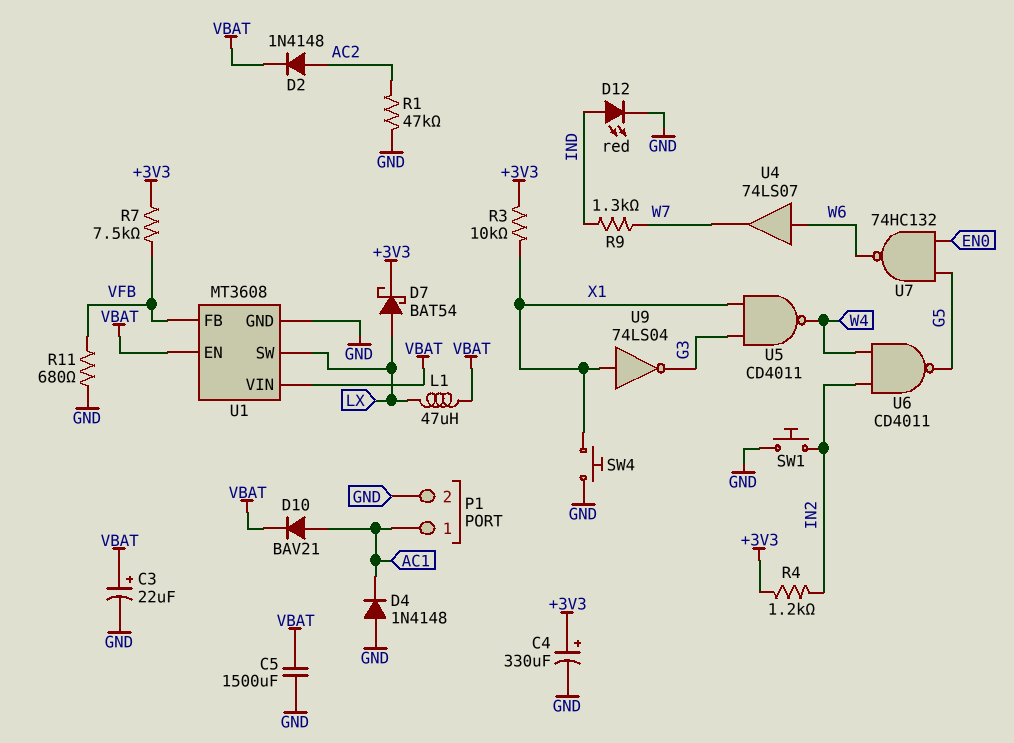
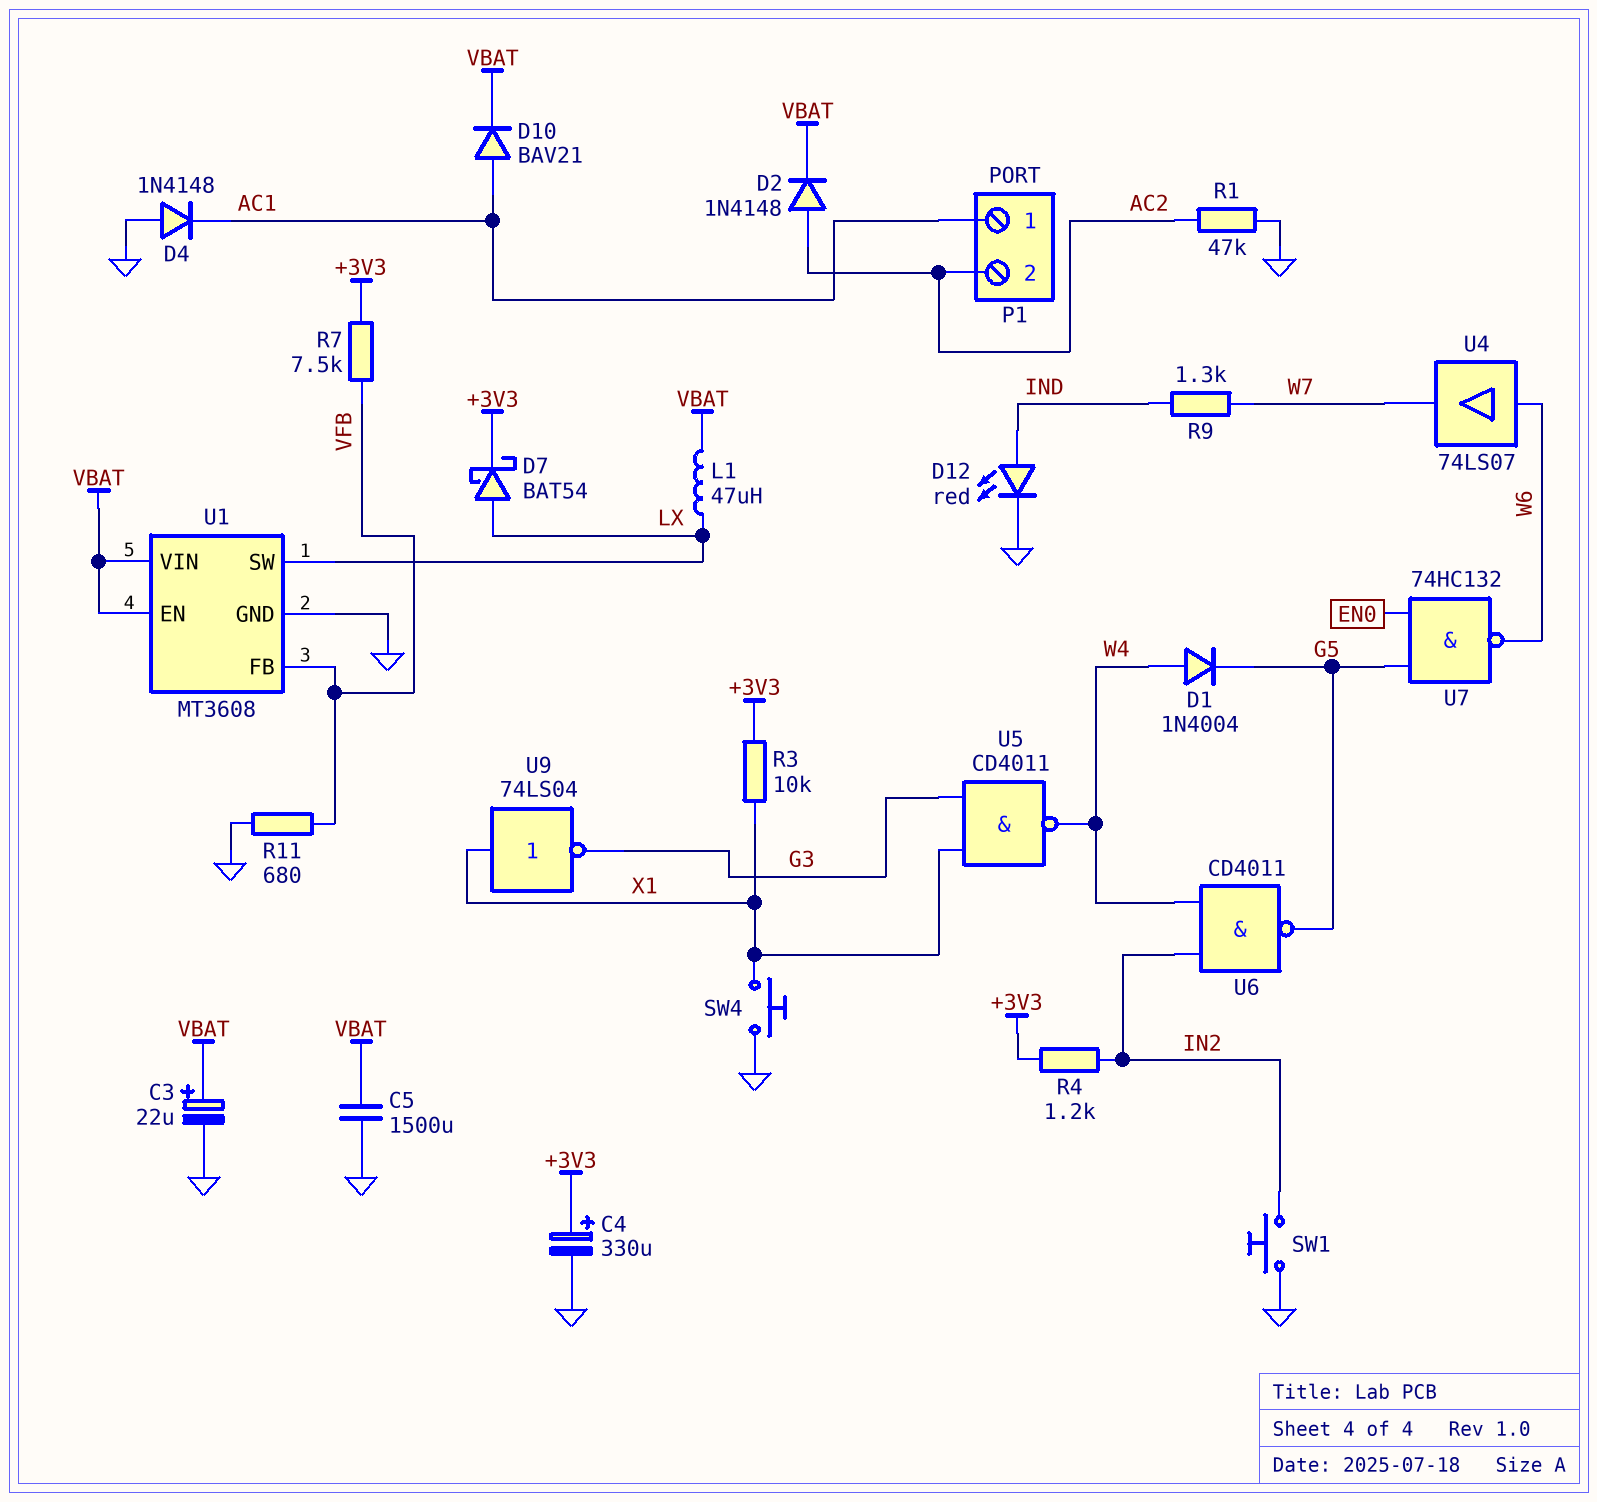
D1: none -> diode 1N4004 (A W4, K G5)
P1 pin 2: GND -> AC2

